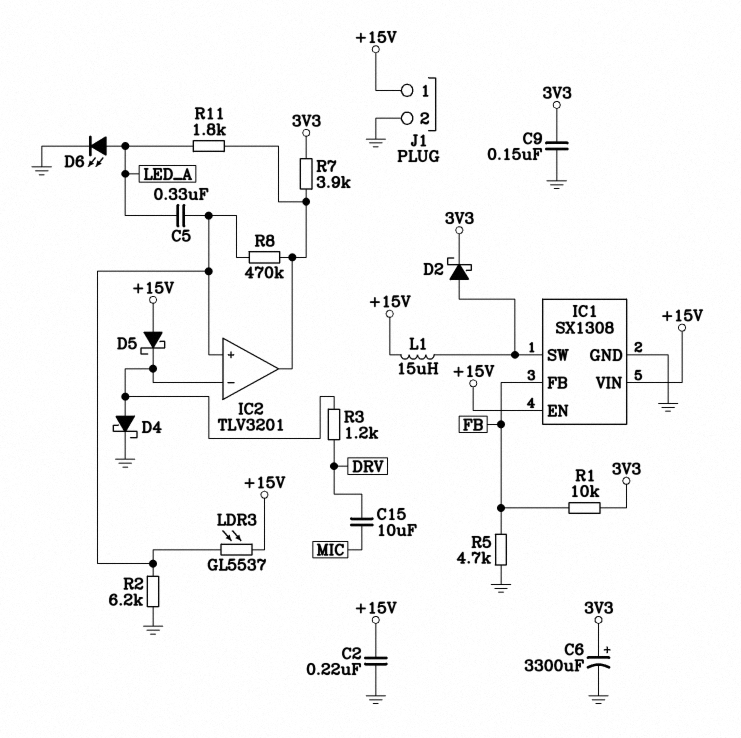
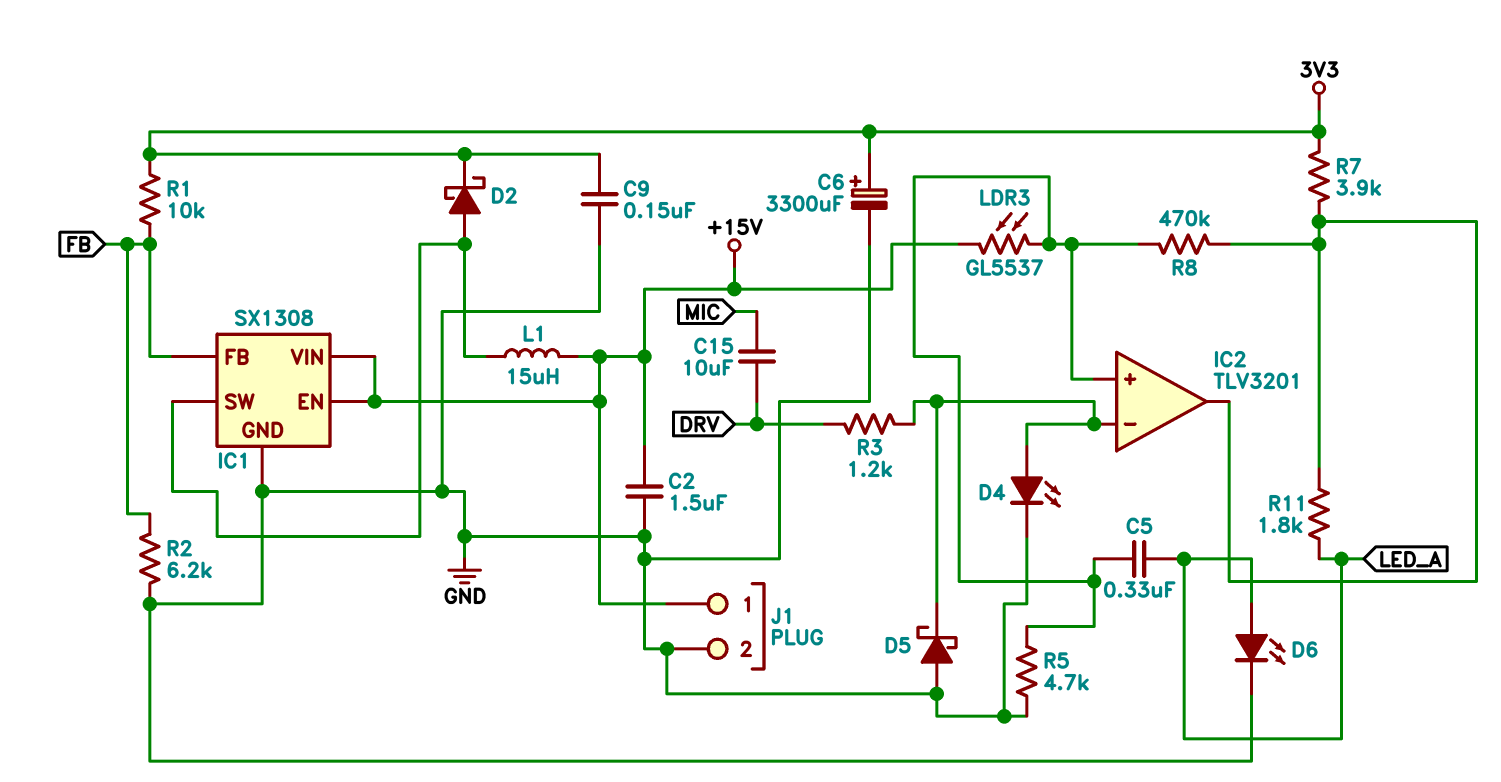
C2: 220nF (+15V, GND) -> 1.5uF (+15V, GND)
D4: schottky (A IC2/in-, K GND) -> LED (A IC2/in-, K GND)
D5: schottky (A +15V, K IC2/in-) -> schottky (A GND, K IC2/in-)
R2: 6.2k (GND, IC2/in+) -> 6.2k (FB, GND)
R5: 4.7k (FB, GND) -> 4.7k (GND, IC2/in+)

